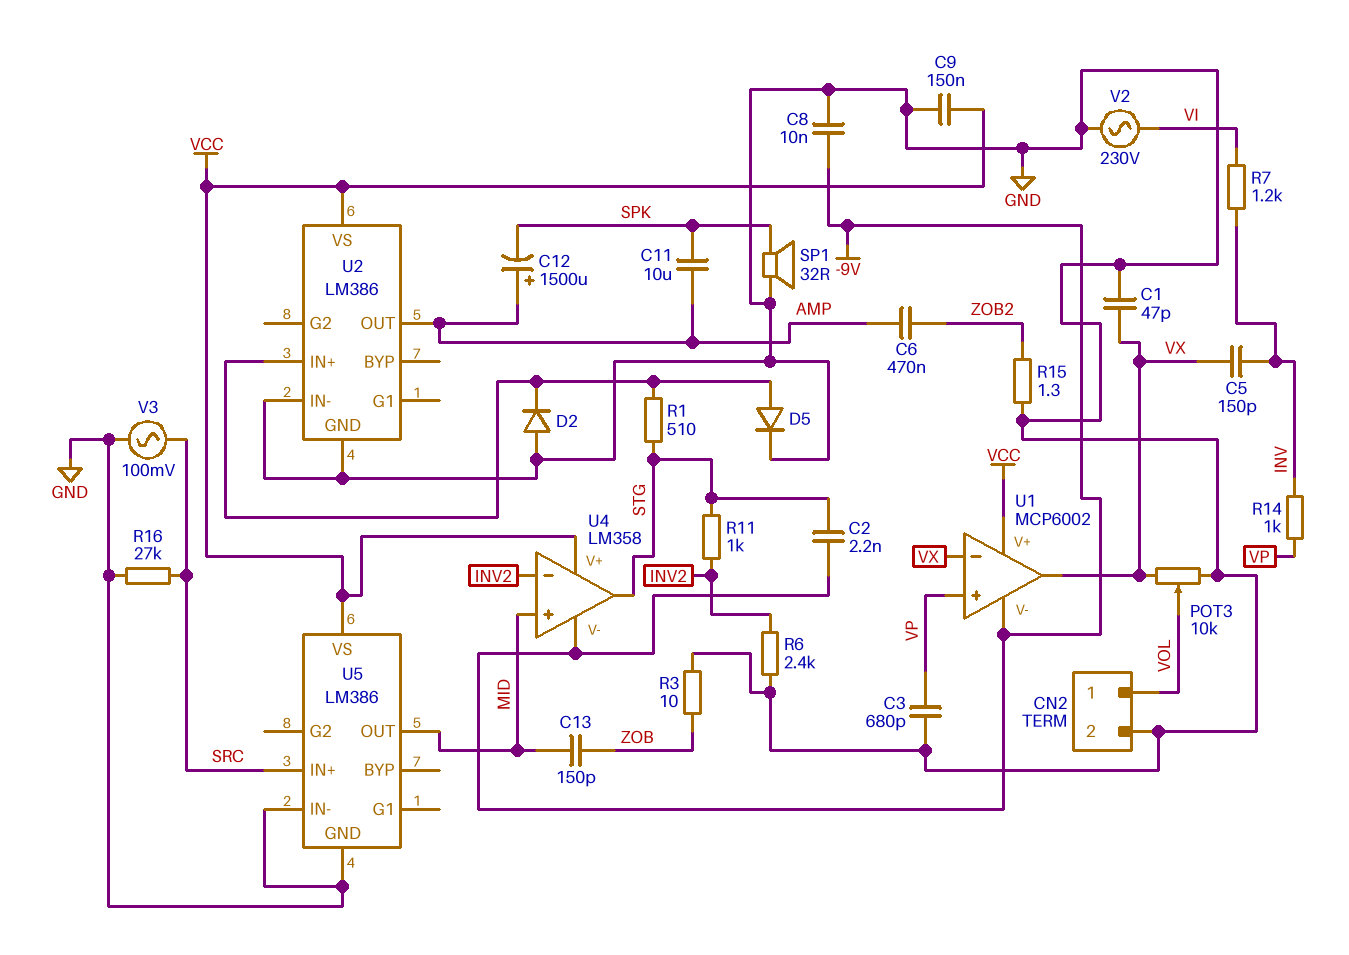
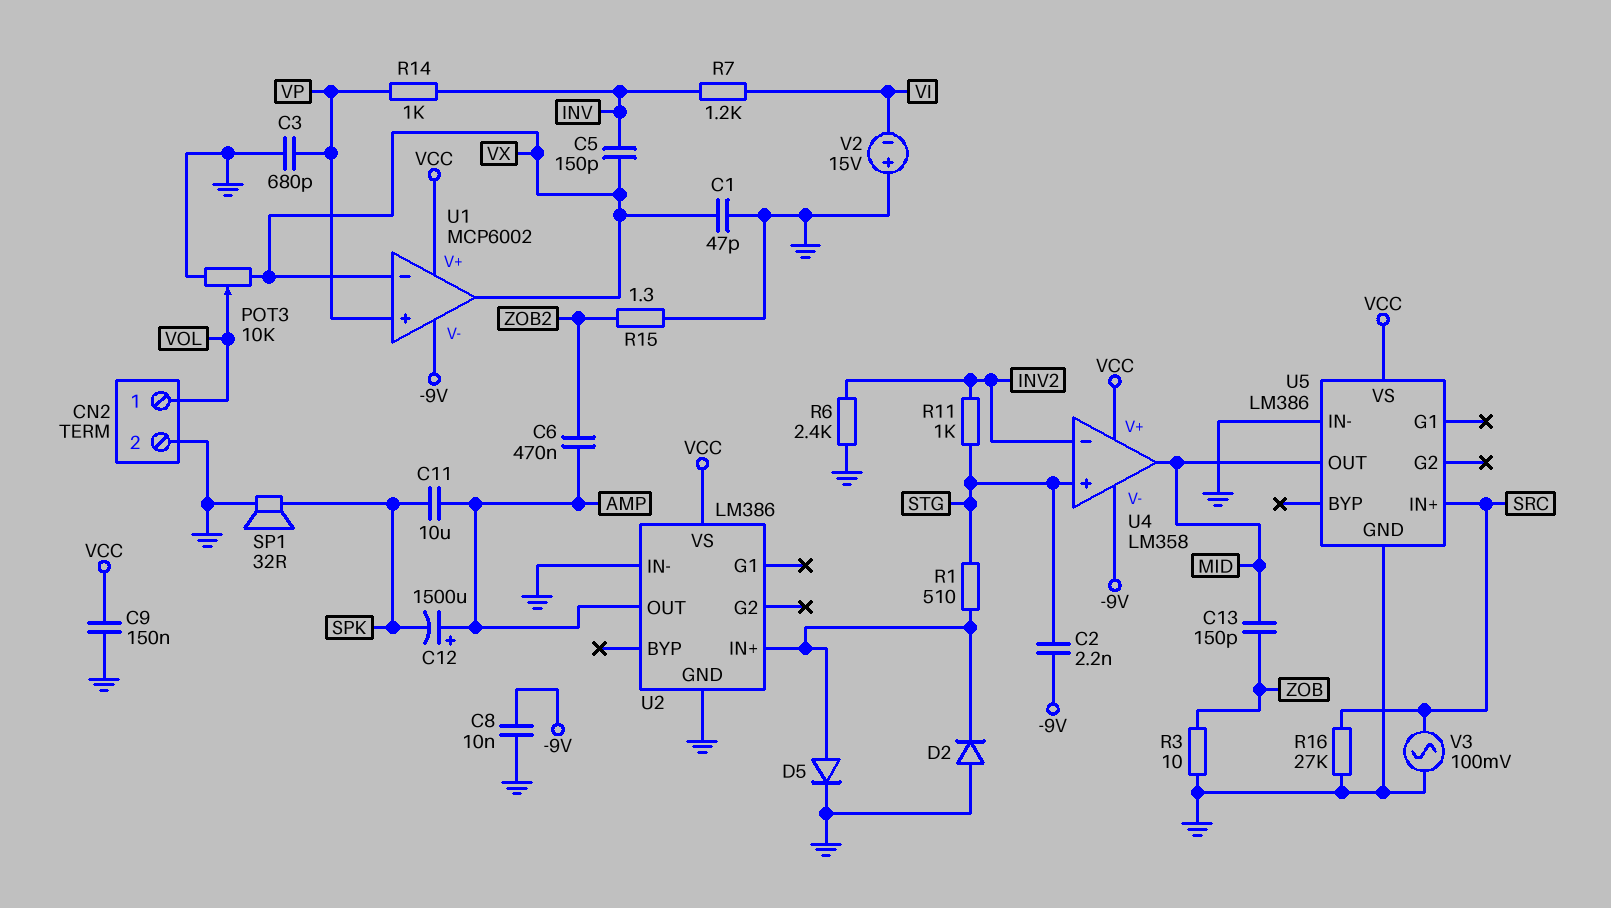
U4 pin in+: MID -> STG
U4 pin out: STG -> MID
V2: AC 230V (GND, VI) -> 15V (plus GND, minus VI)

